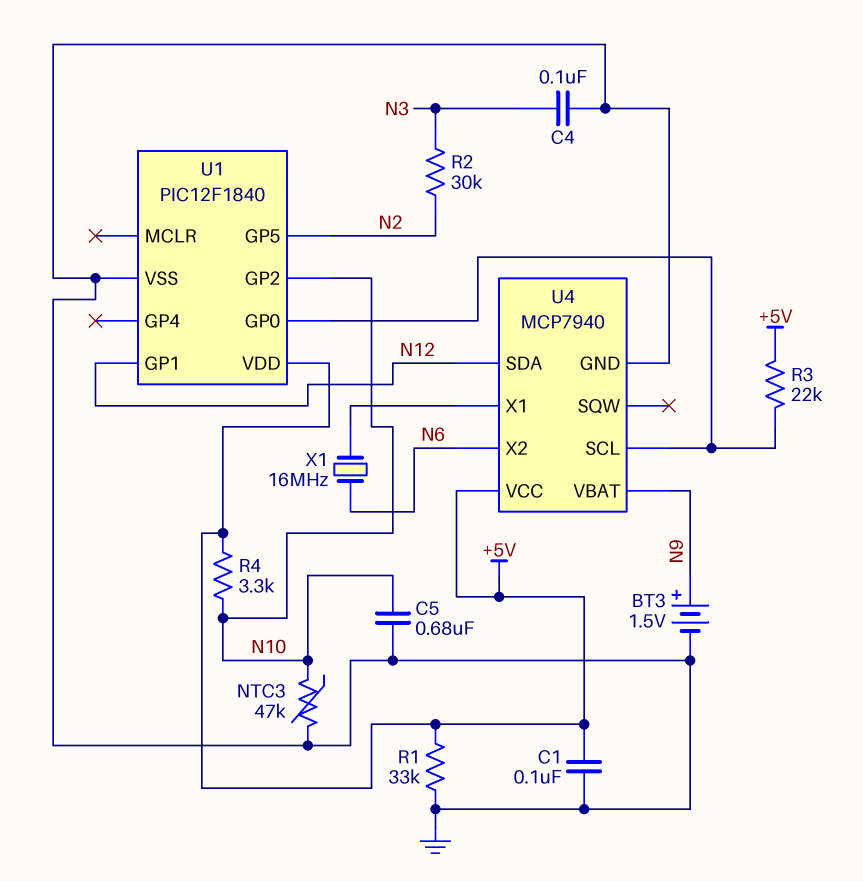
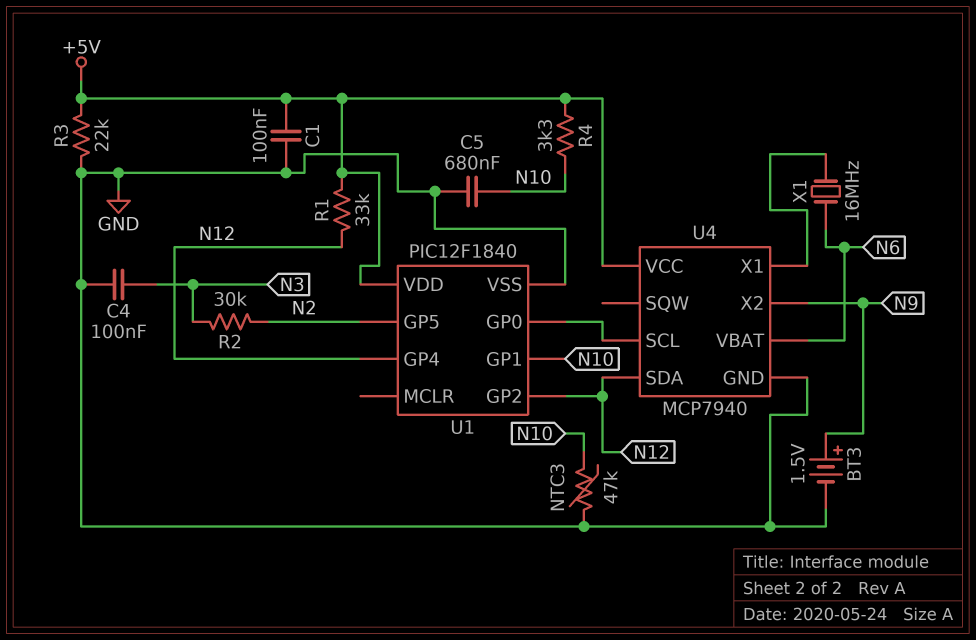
R1: 33k (+5V, GND) -> 33k (+5V, N12)
R3: 22k (+5V, U1/GP0) -> 22k (+5V, GND)
U1 pin GP1: N12 -> N10
U1 pin GP2: N10 -> N12
U1 pin GP4: none -> N12
U4 pin VBAT: N9 -> N6
U4 pin X2: N6 -> N9

